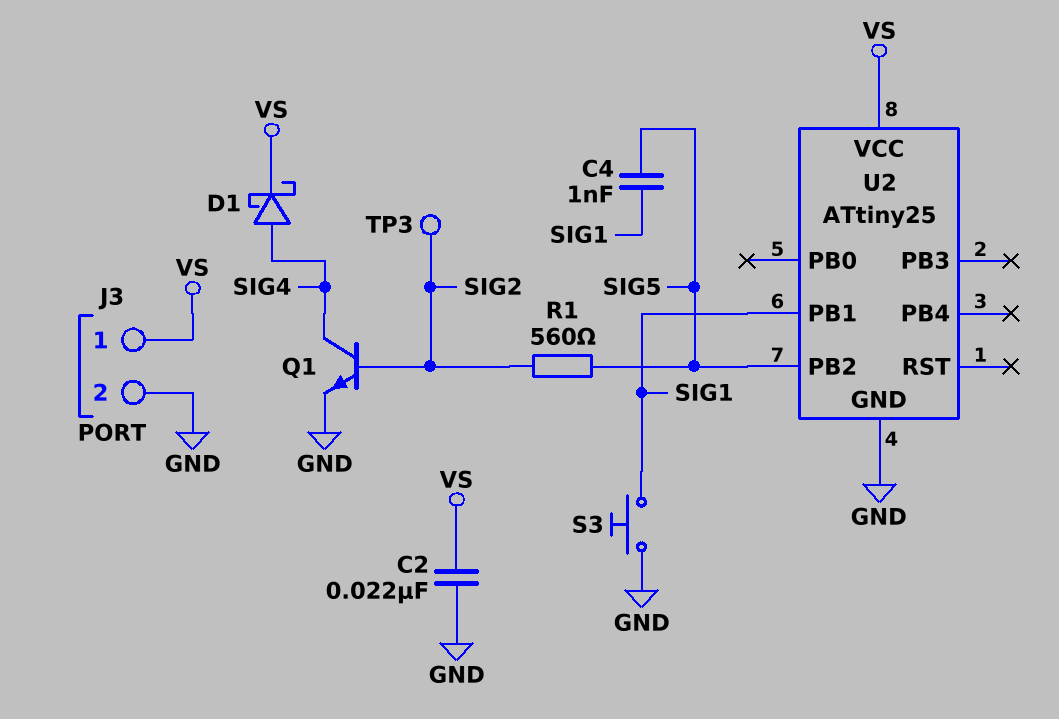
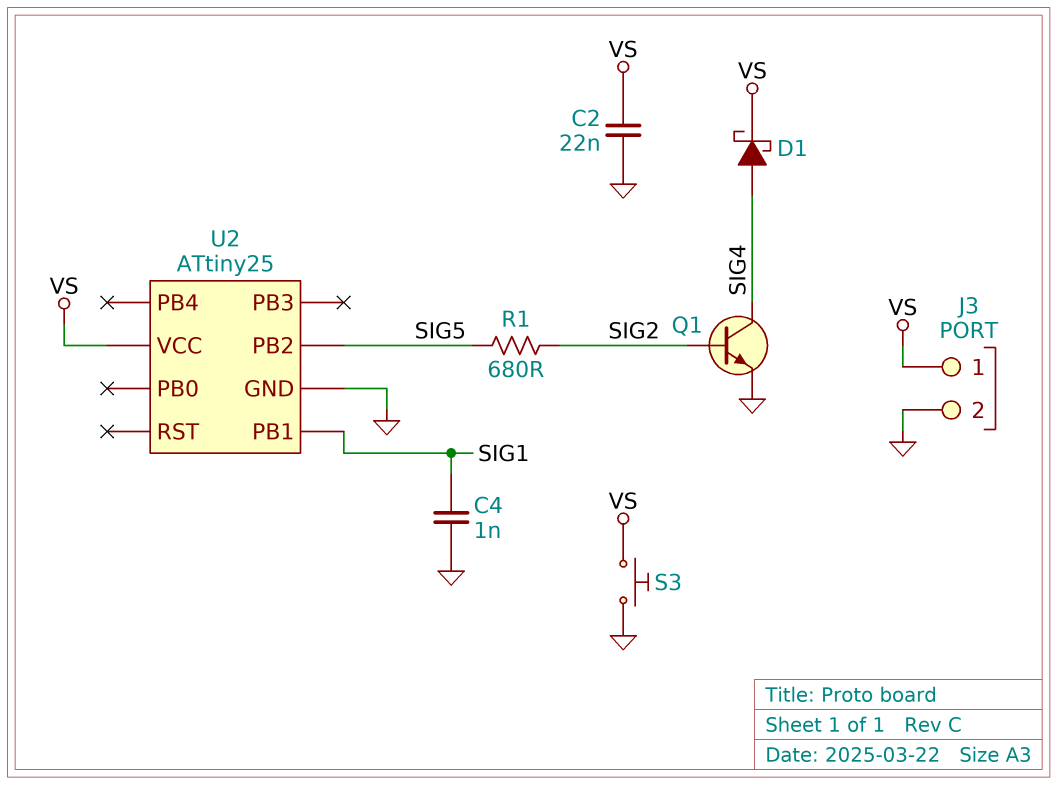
C4: 1nF (SIG1, SIG5) -> 1nF (GND, SIG1)
R1: 560 (SIG2, SIG5) -> 680 (SIG2, SIG5)
S3: button (GND, SIG1) -> button (GND, VS)
TP3: test point (SIG2) -> none

